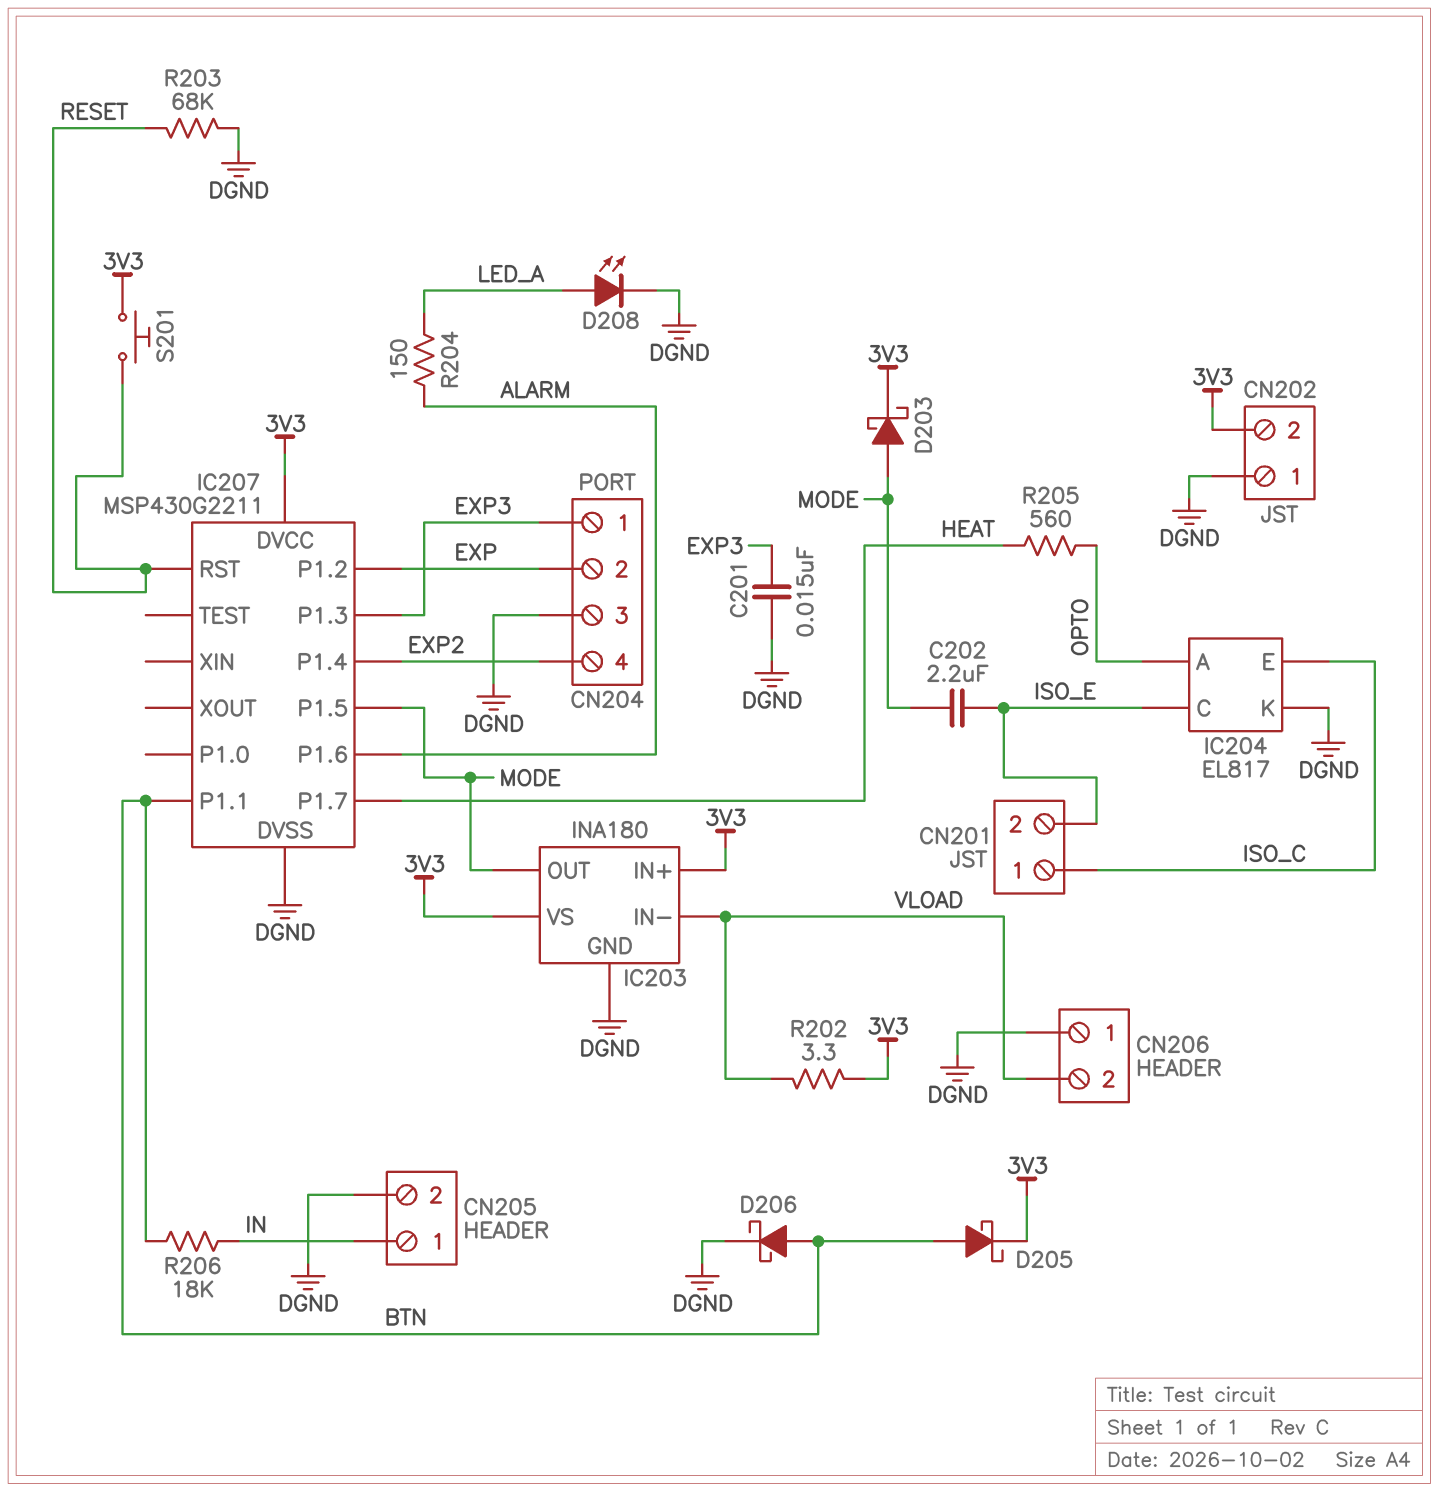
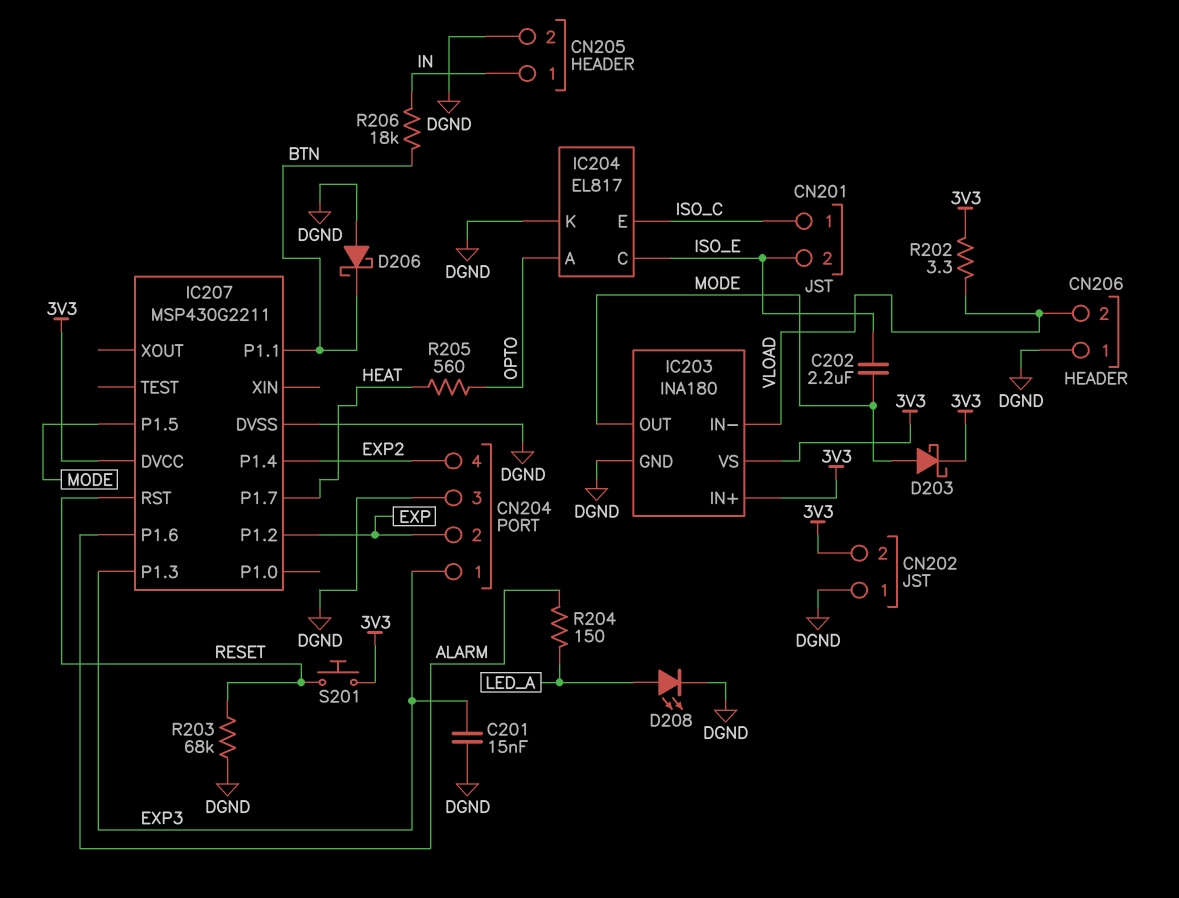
D205: schottky (A BTN, K 3V3) -> none
D206: schottky (A BTN, K DGND) -> schottky (A DGND, K BTN)

